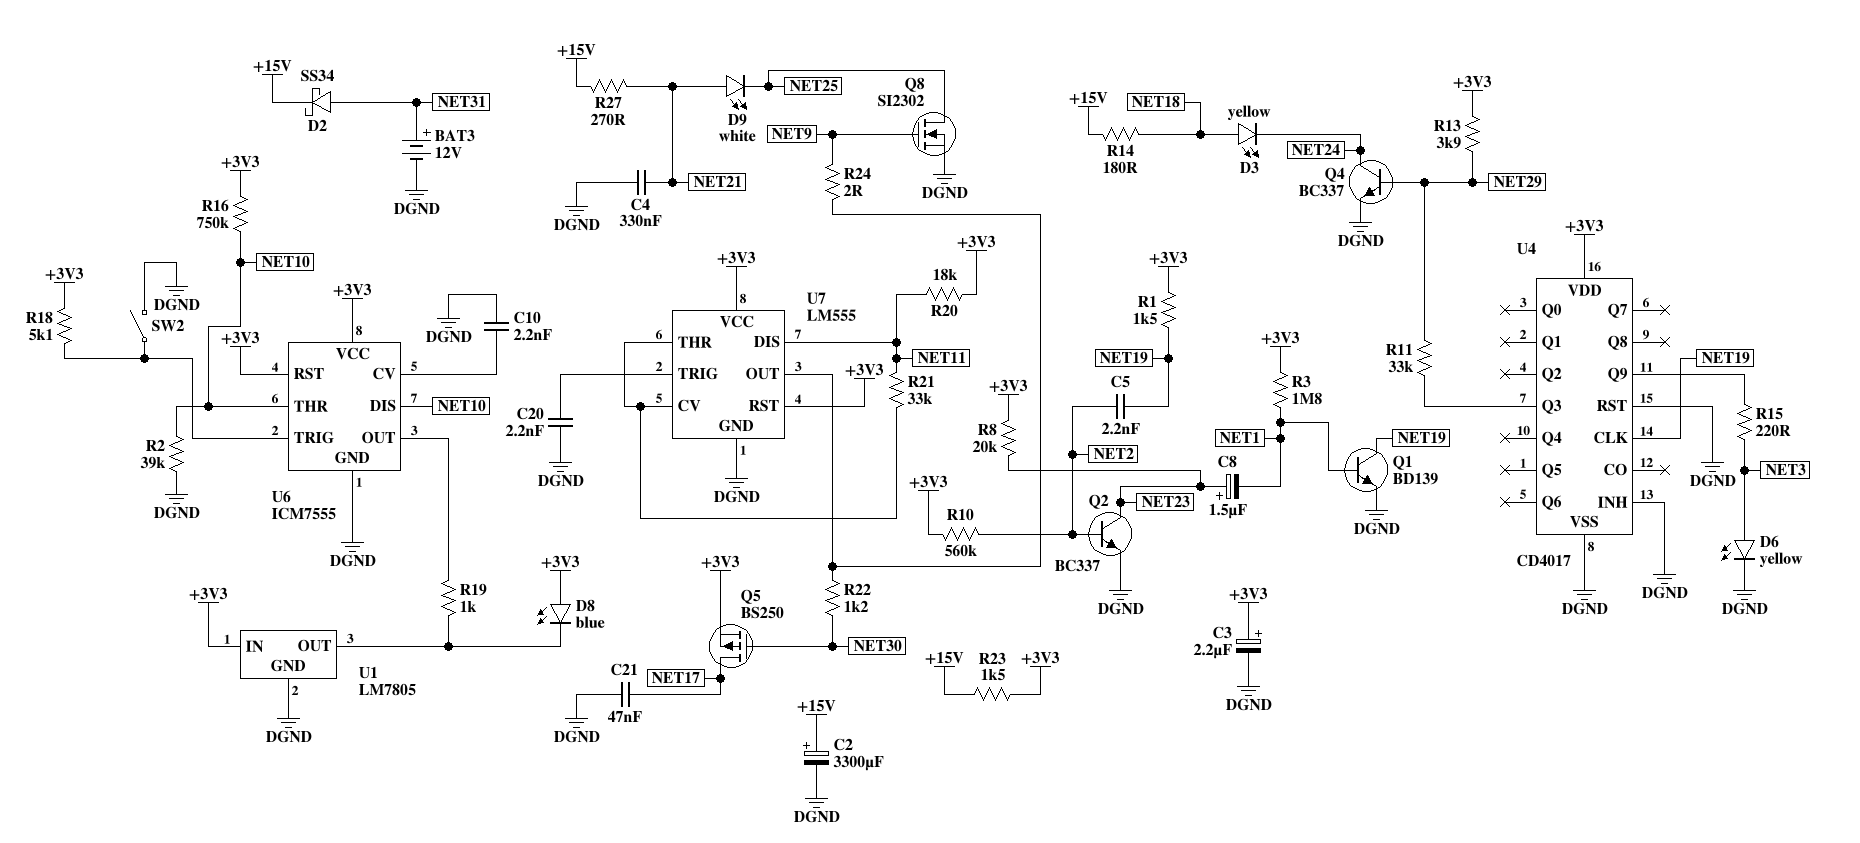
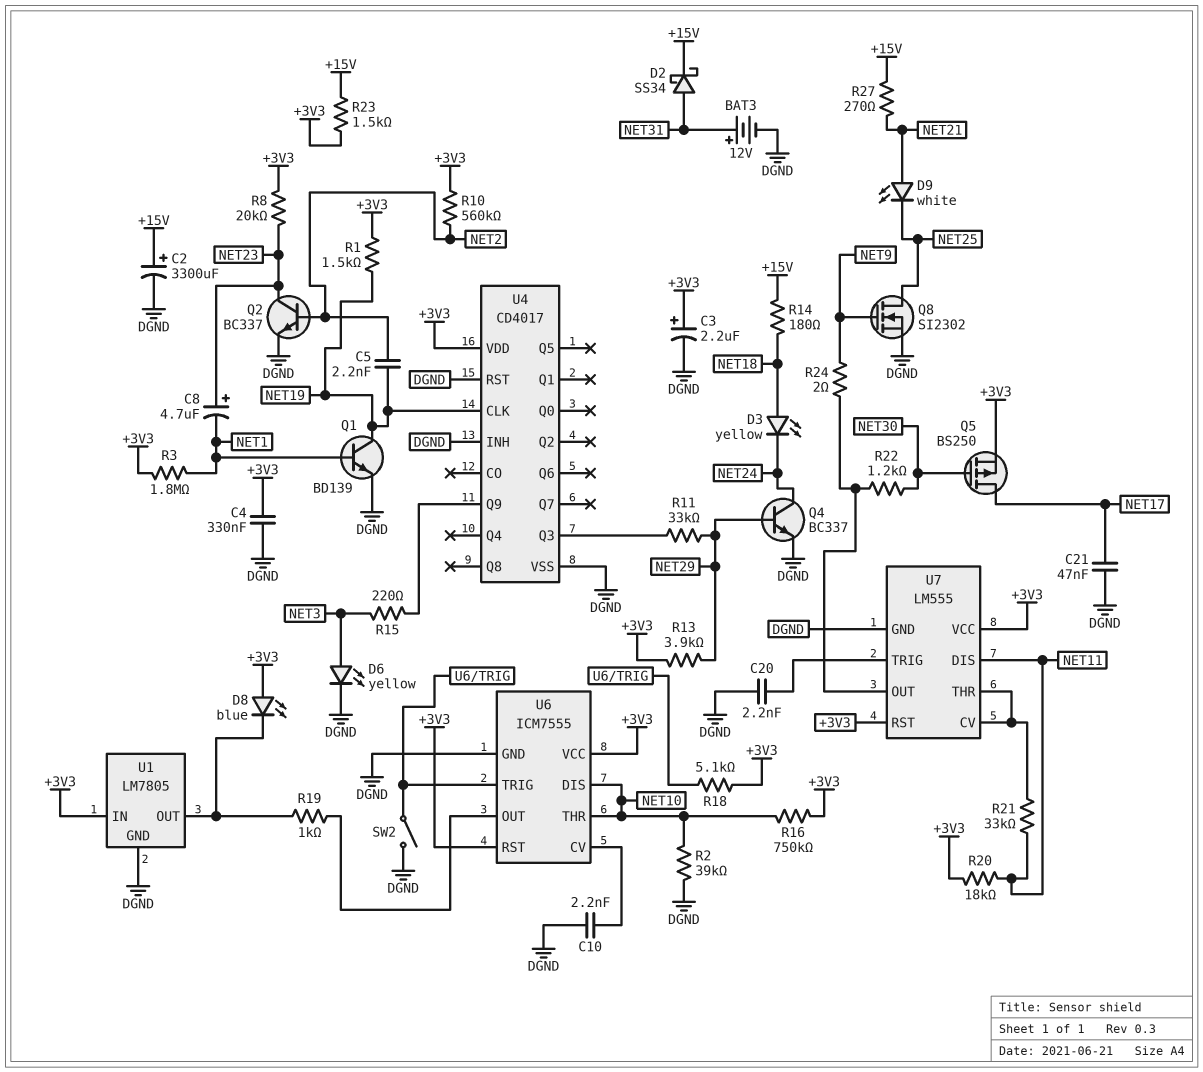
C4: 330nF (DGND, NET21) -> 330nF (+3V3, DGND)
C8: 1.5uF (plus NET23, minus NET1) -> 4.7uF (plus NET23, minus NET1)

